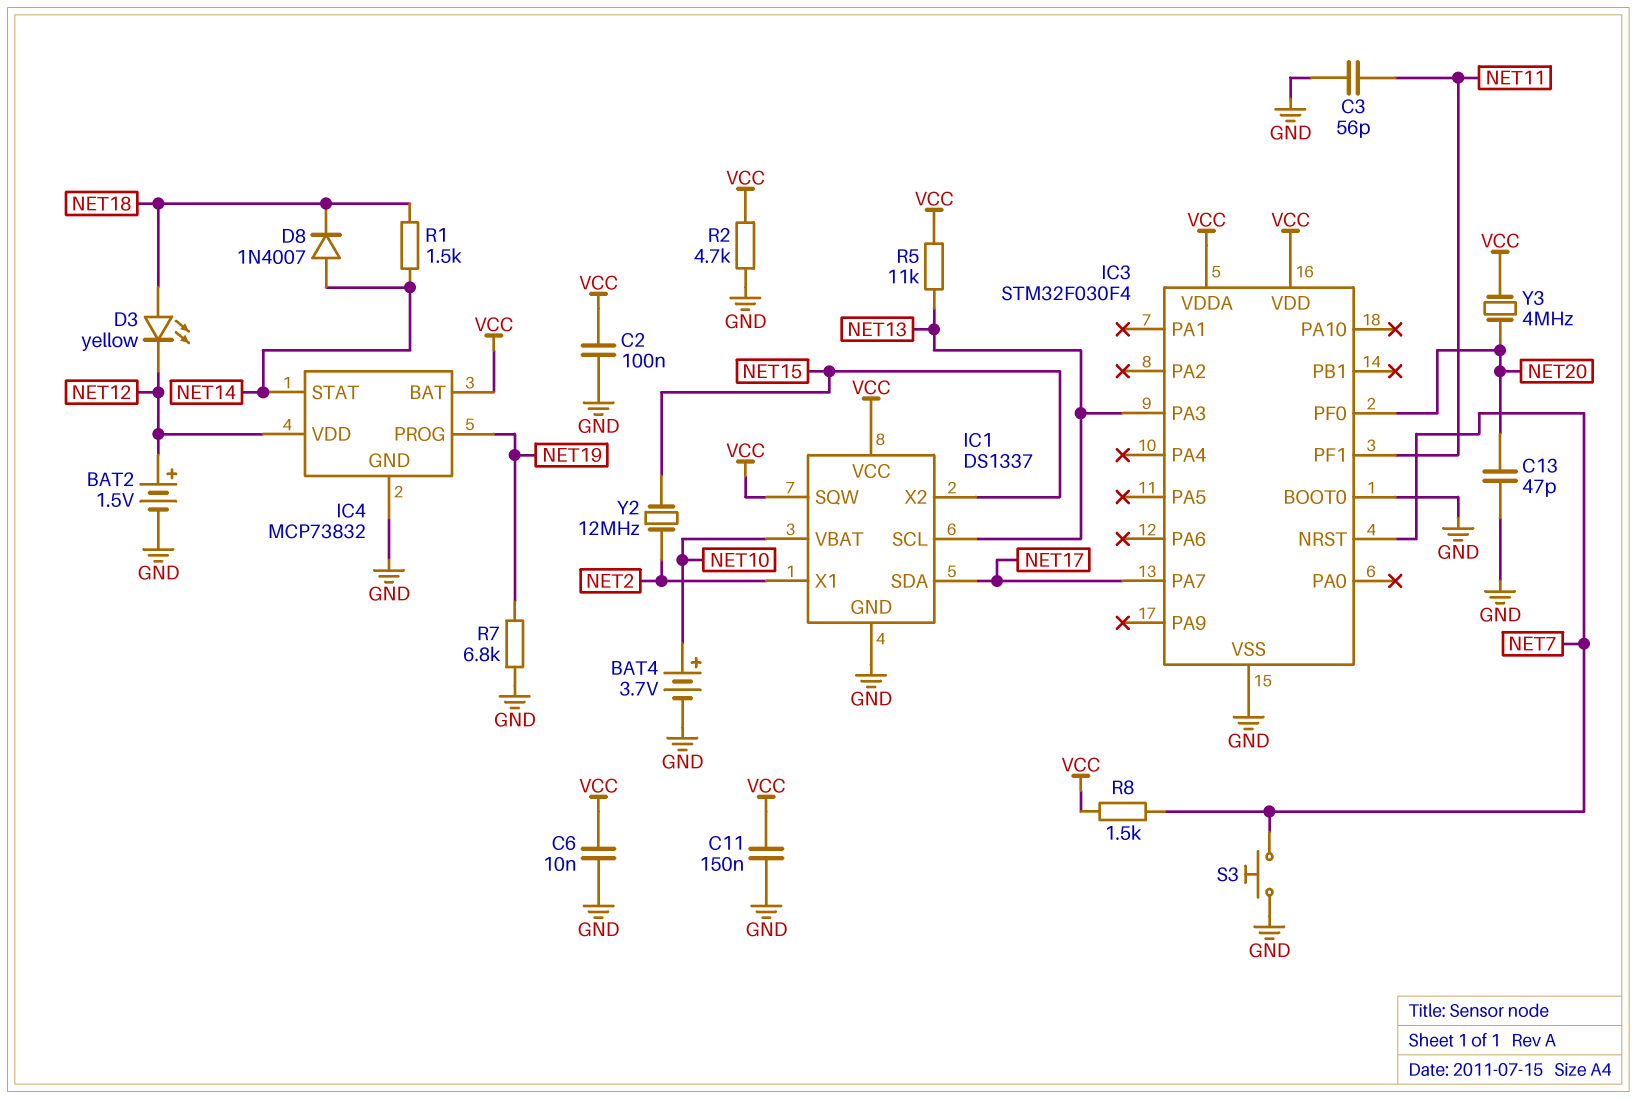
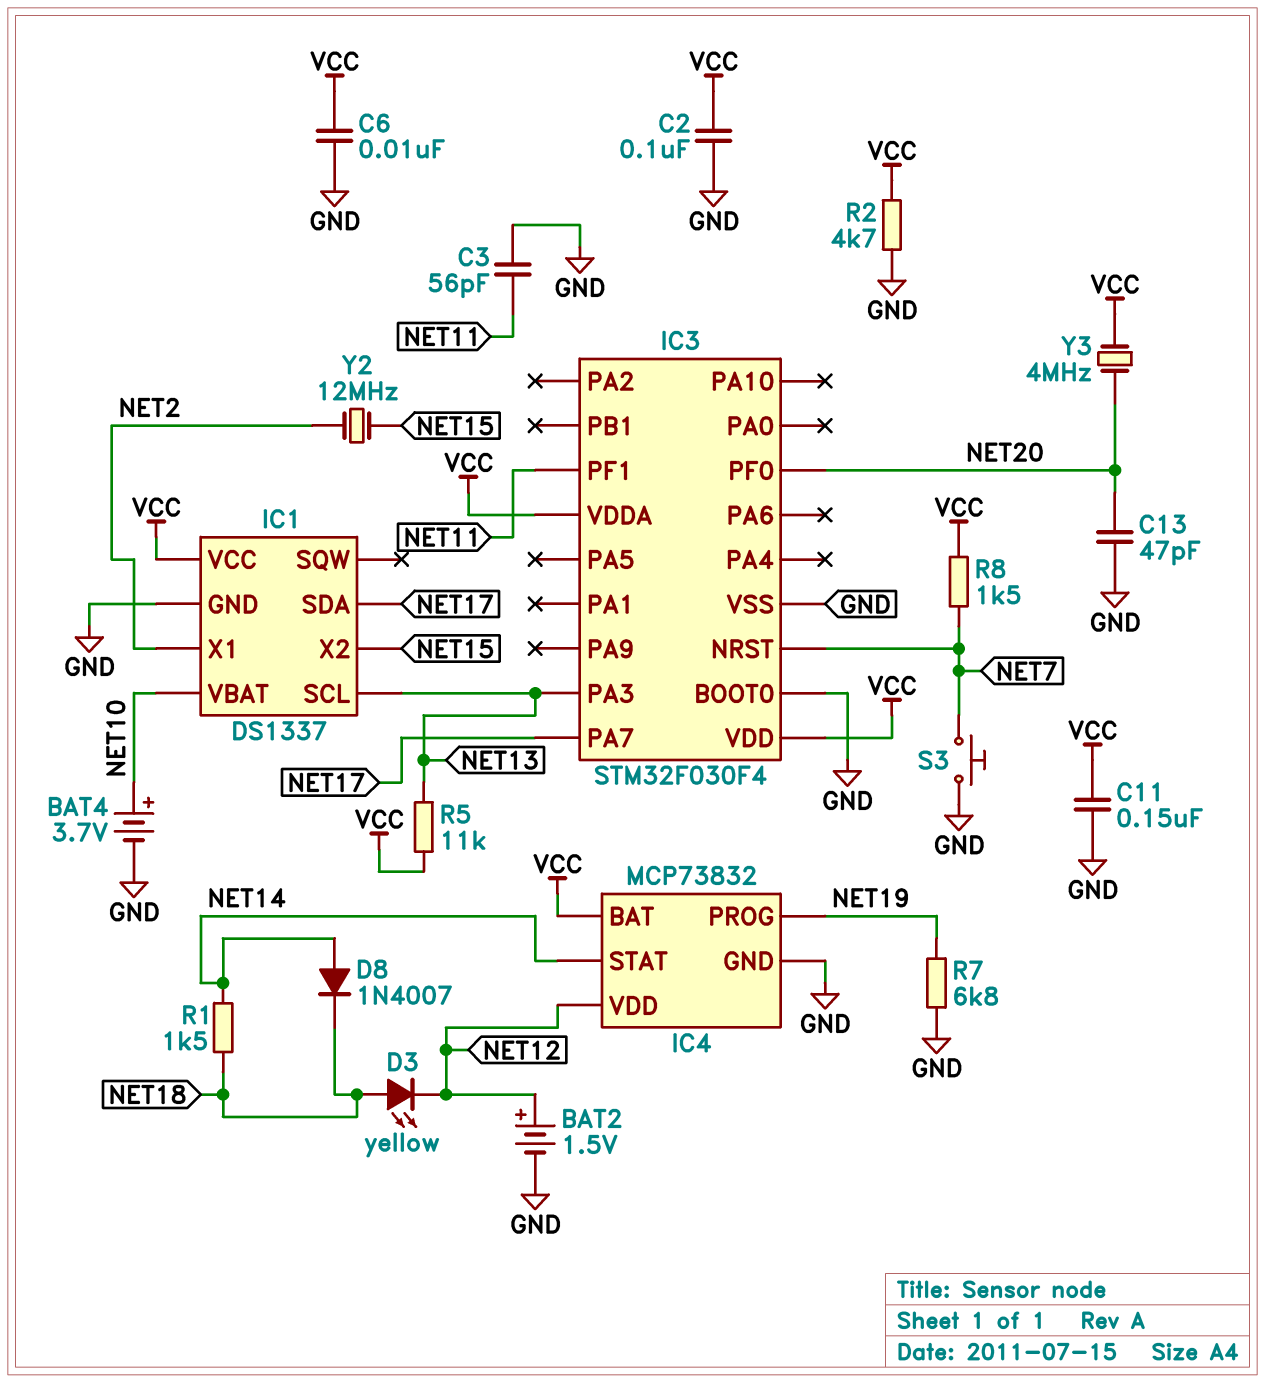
IC1 pin SQW: VCC -> none

